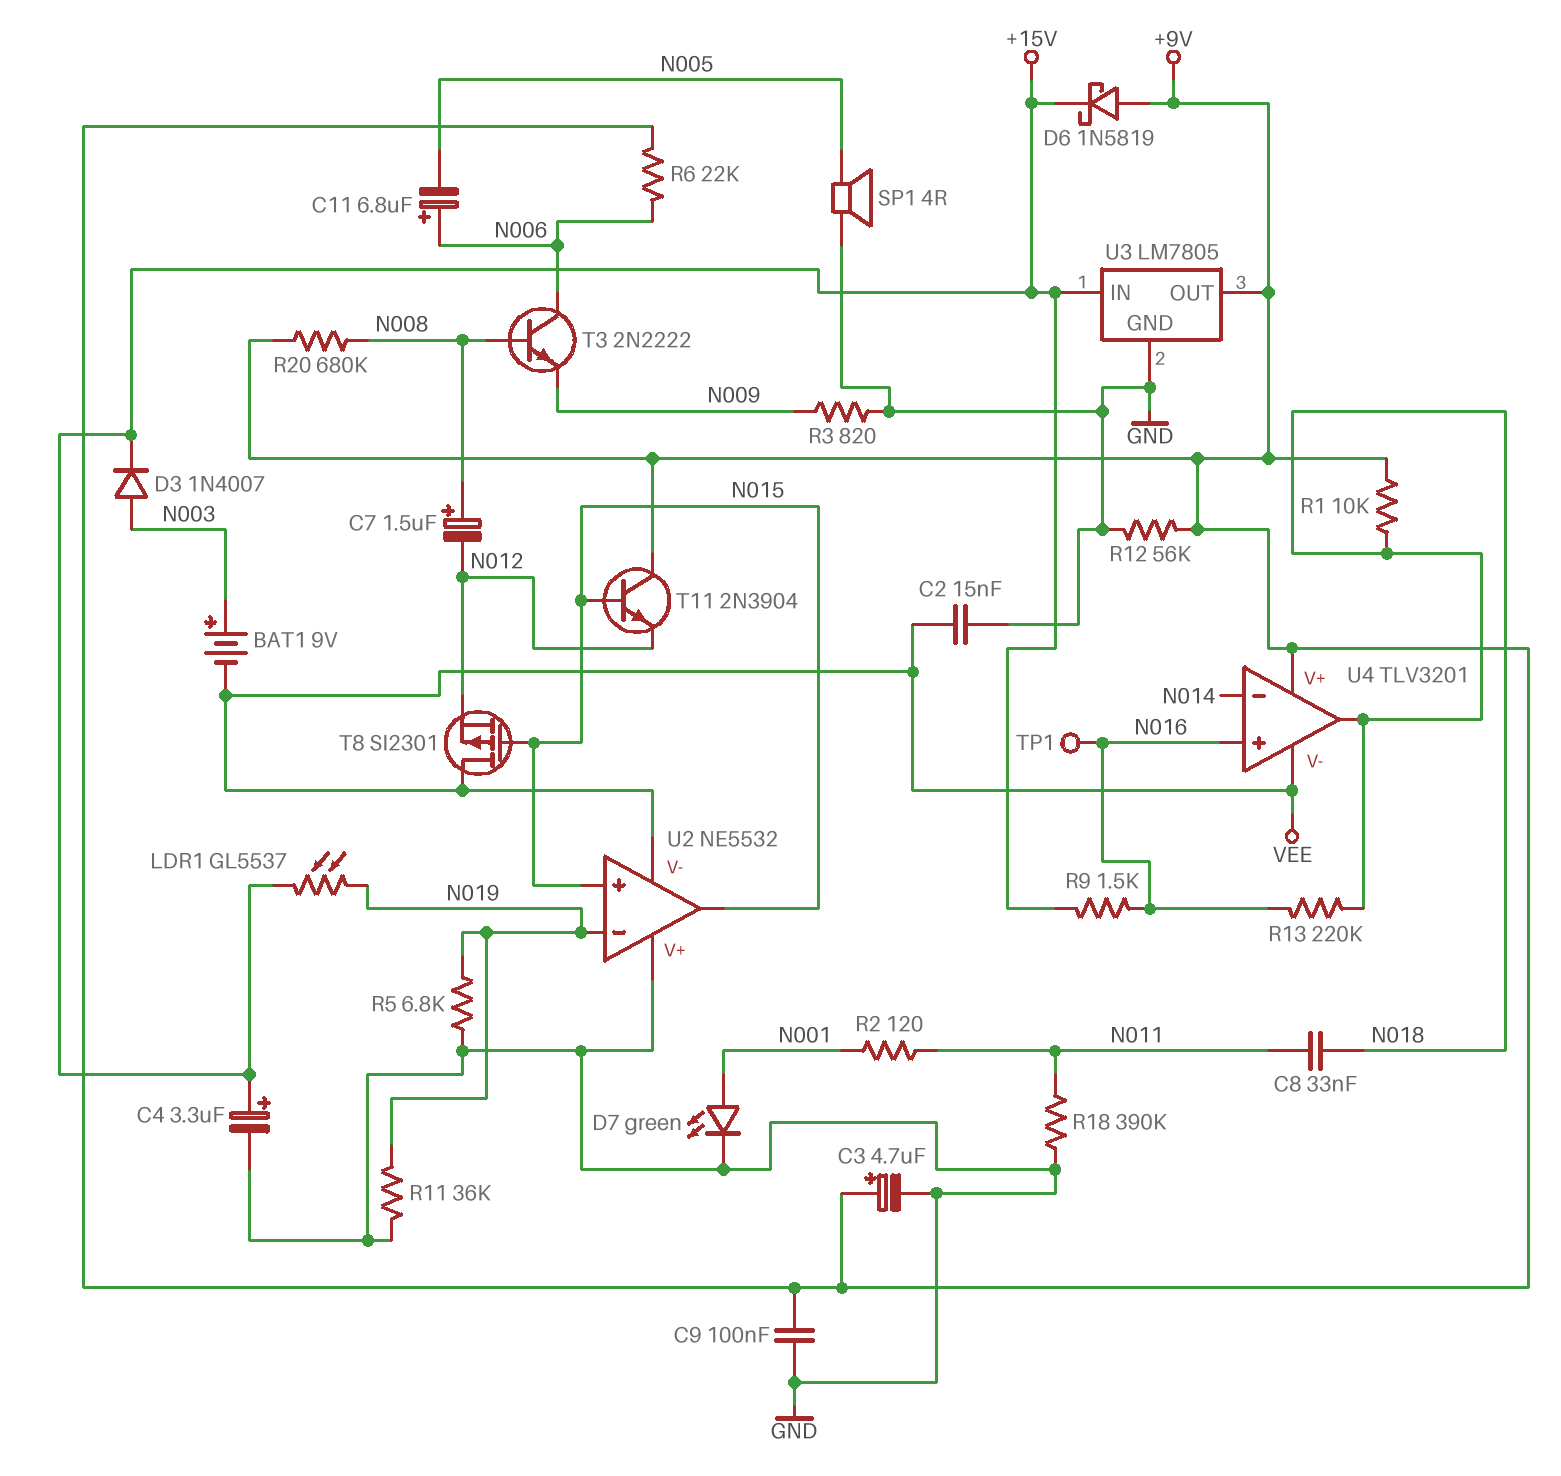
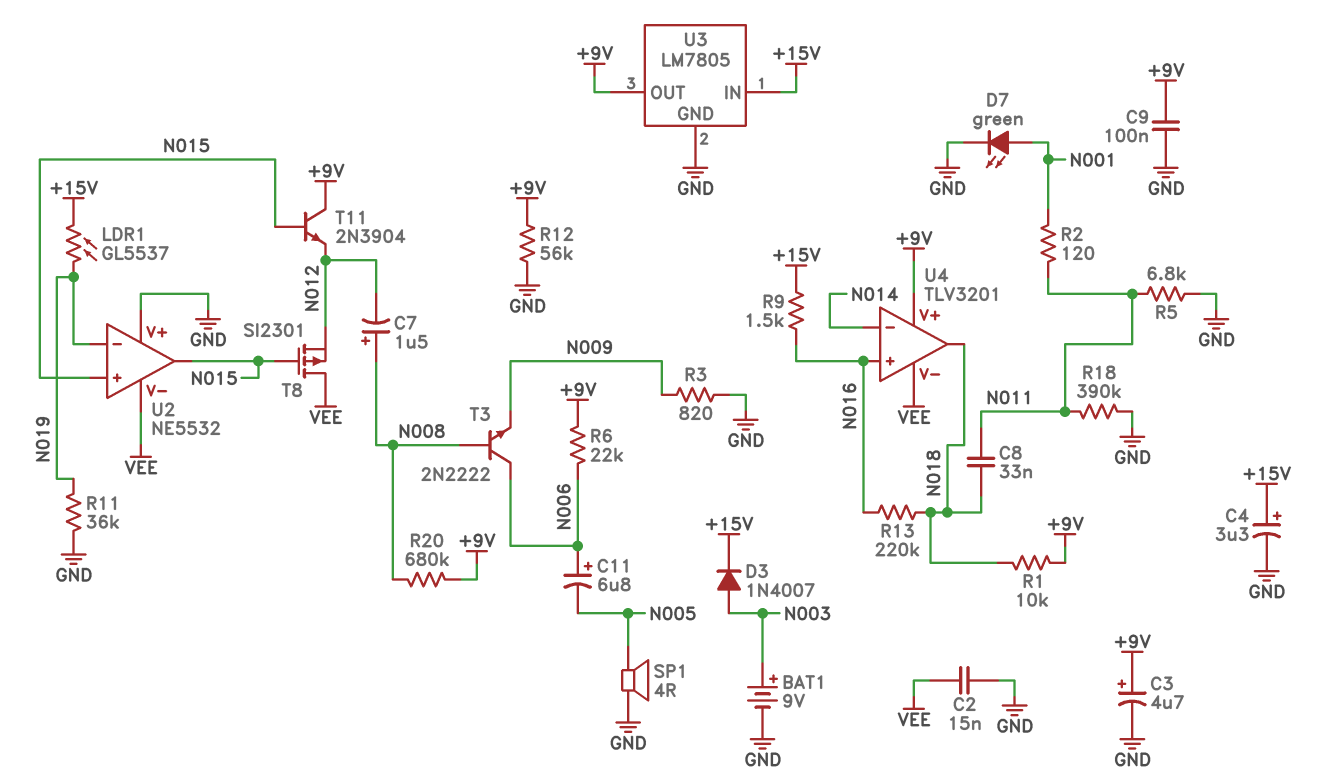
BAT1: 9V (plus N003, minus VEE) -> 9V (plus N003, minus GND)
D6: schottky 1N5819 (A +9V, K +15V) -> none
R5: 6.8k (GND, N019) -> 6.8k (GND, N011)
TP1: test point (N016) -> none

